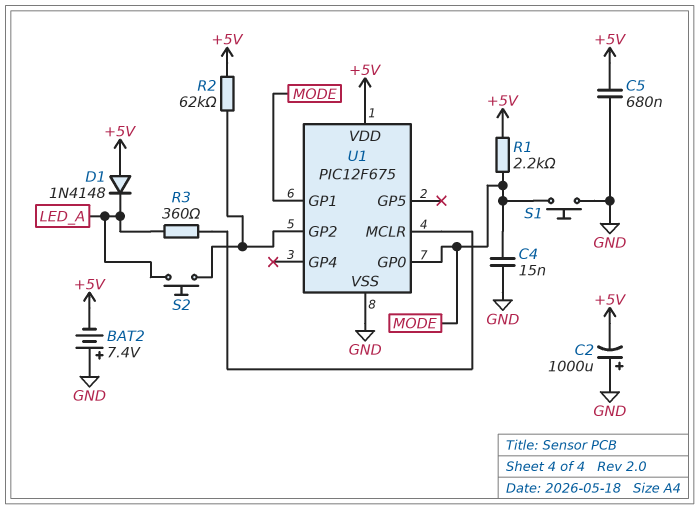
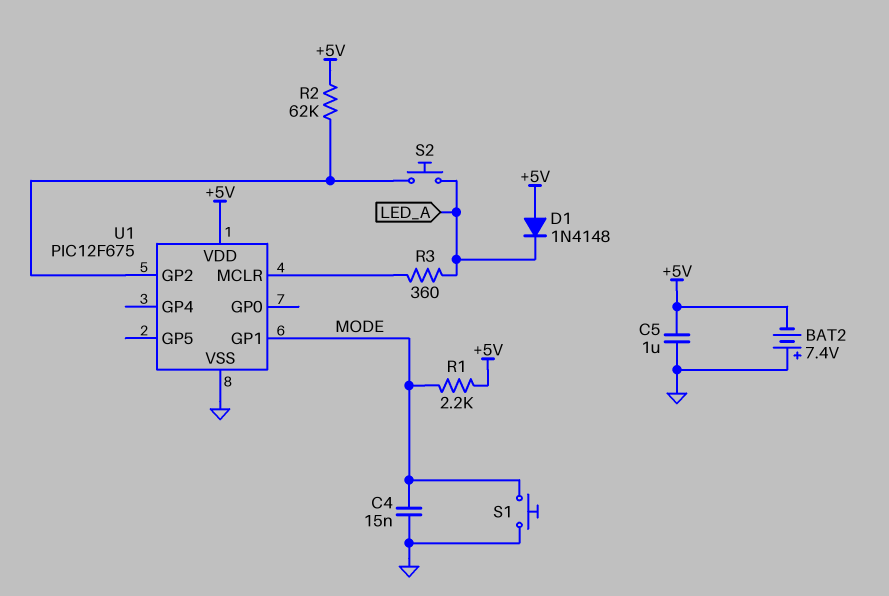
C2: 1000uF (plus GND, minus +5V) -> none
C5: 680nF (+5V, GND) -> 1uF (+5V, GND)
U1 pin GP0: MODE -> none

